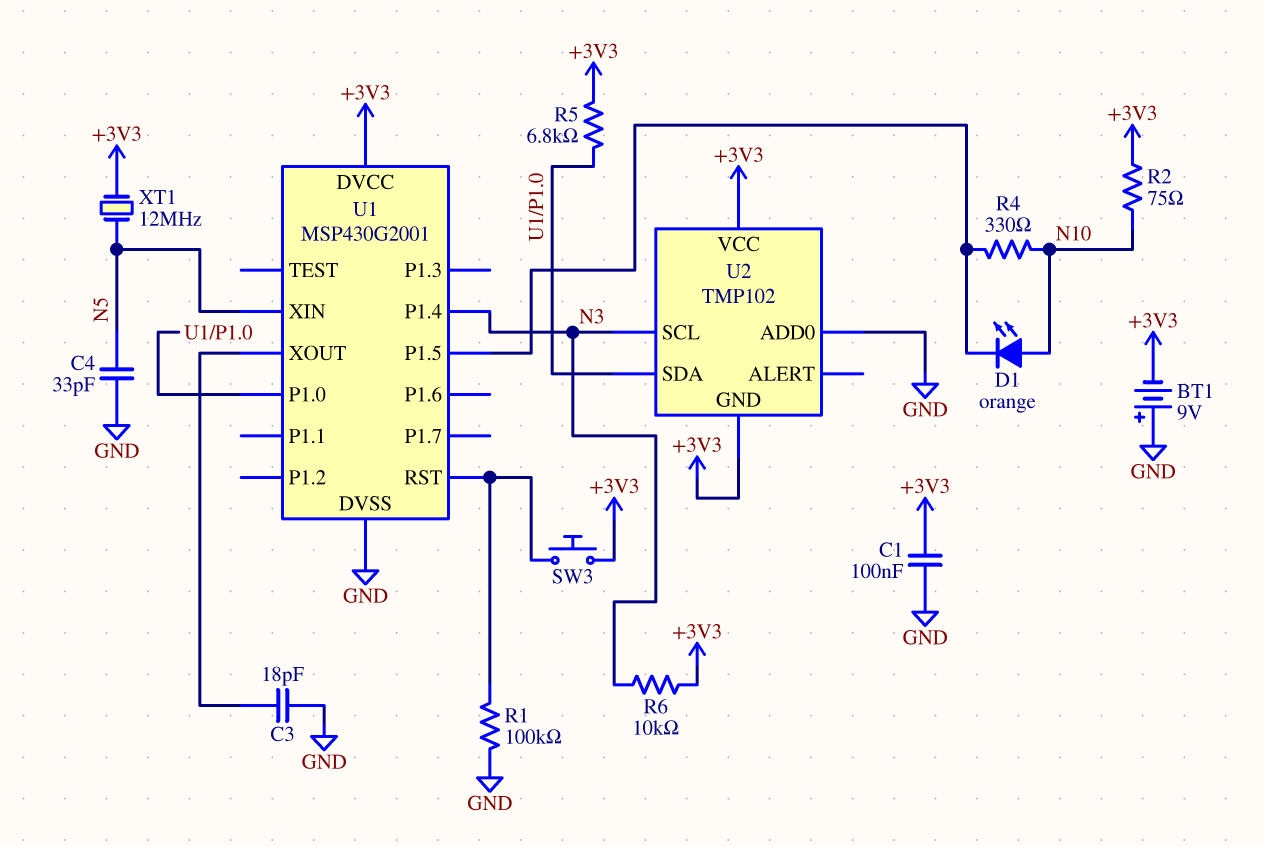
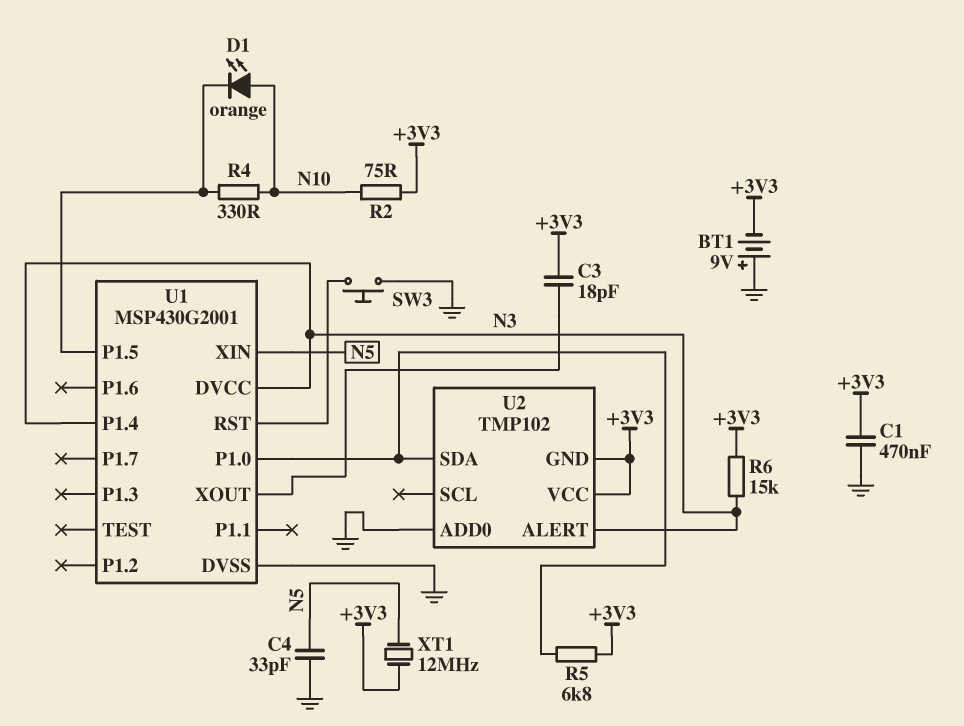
C1: 100nF (+3V3, GND) -> 470nF (+3V3, GND)
C3: 18pF (GND, U1/XOUT) -> 18pF (+3V3, U1/XOUT)
R1: 100k (GND, U1/RST) -> none
R6: 10k (+3V3, N3) -> 15k (+3V3, N3)
SW3: button (+3V3, U1/RST) -> button (GND, U1/RST)
U1 pin DVCC: +3V3 -> N3
U2 pin ALERT: none -> N3
U2 pin SCL: N3 -> none

